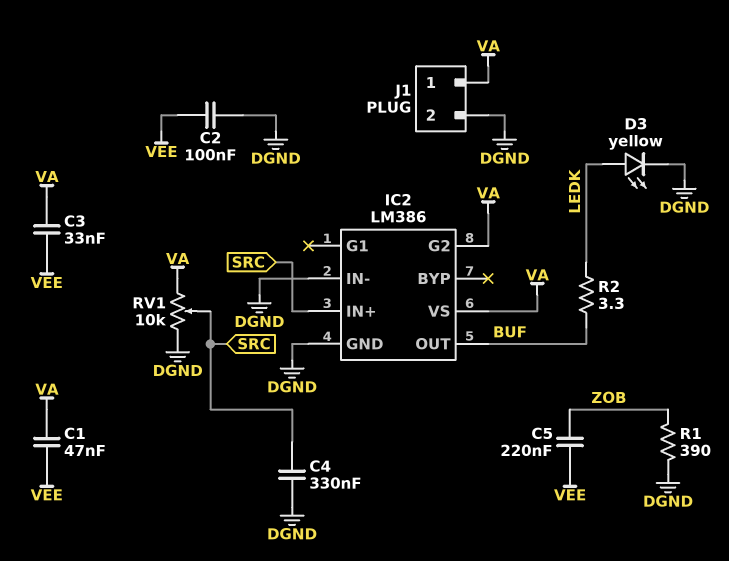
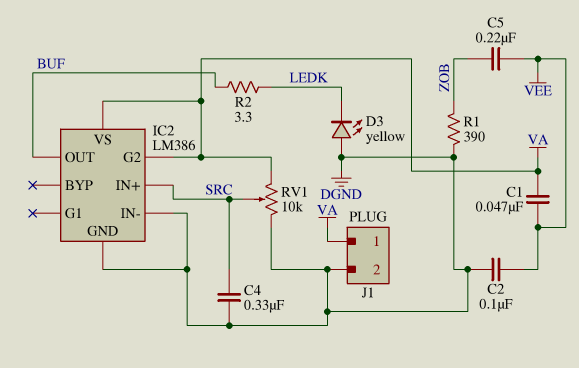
C3: 33nF (VA, VEE) -> none
D3: LED yellow (A LEDK, K DGND) -> LED yellow (A DGND, K LEDK)

